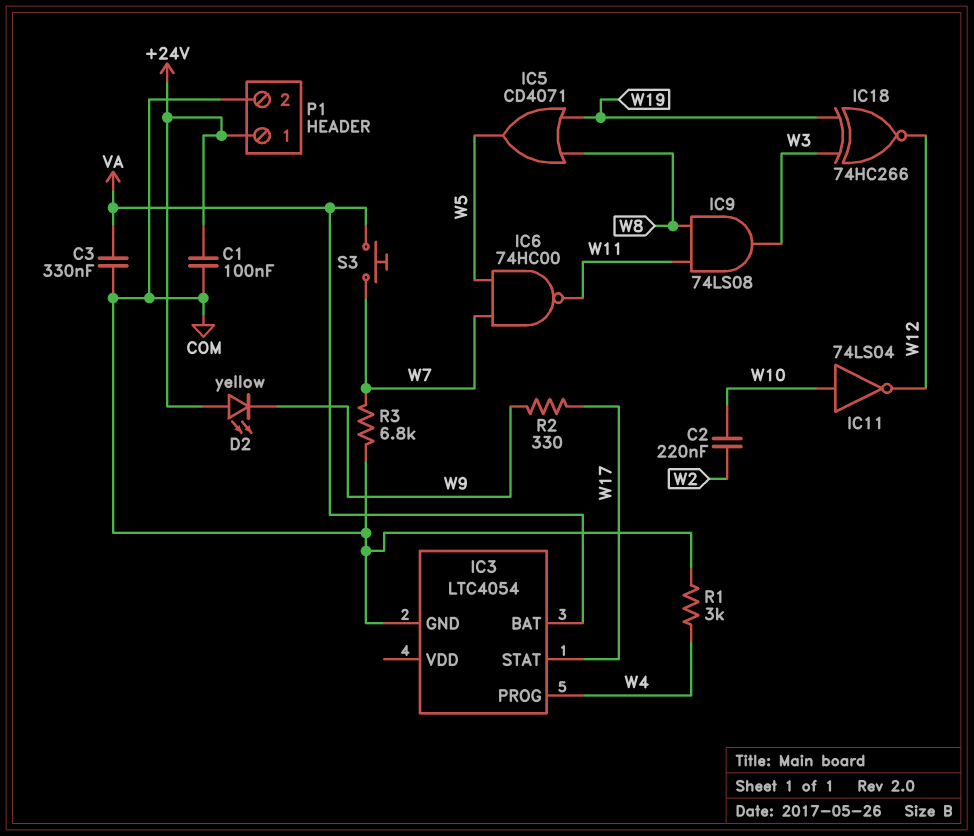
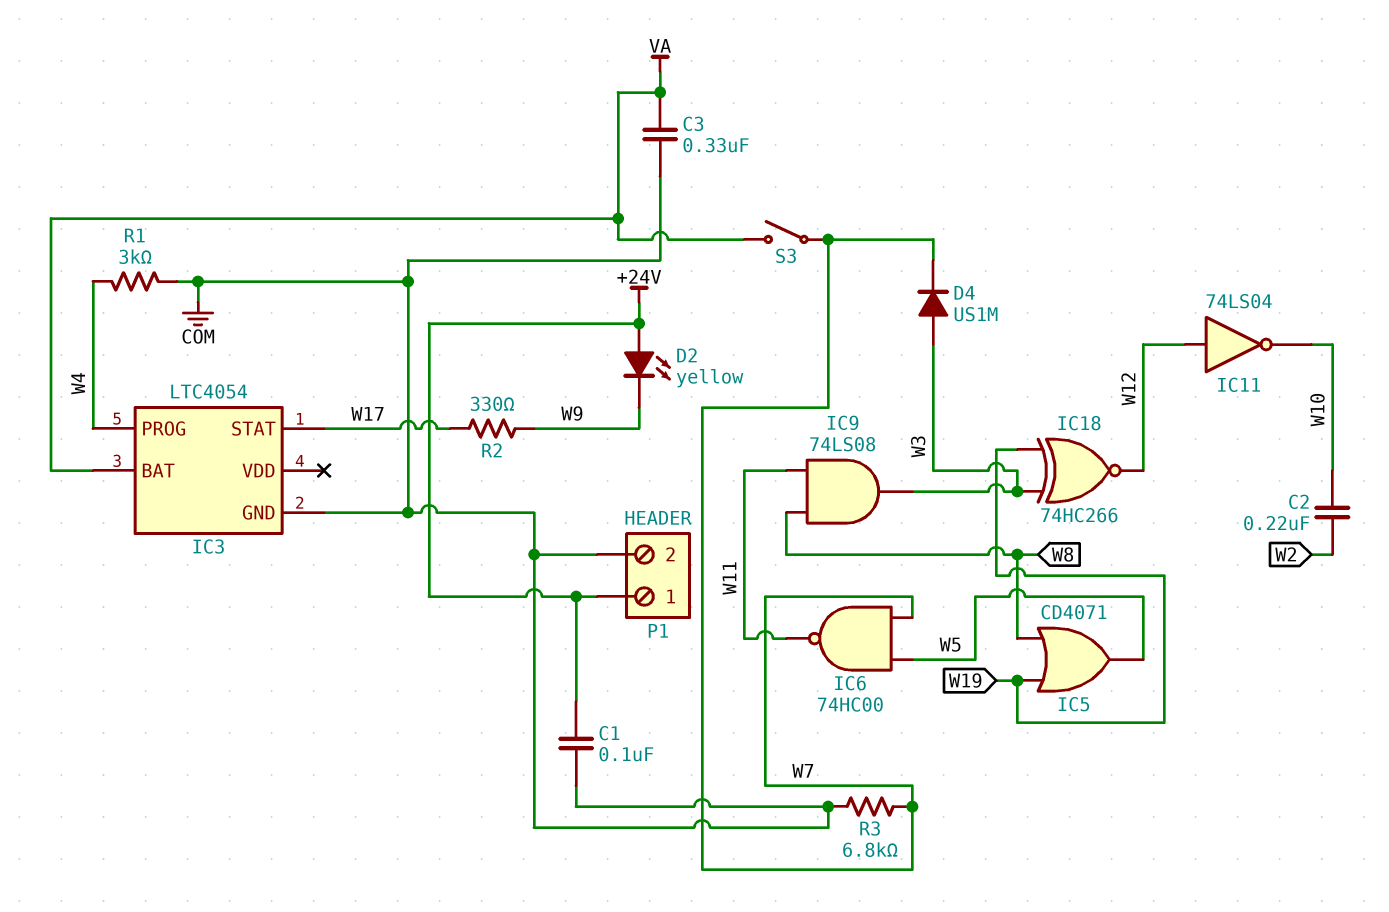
D4: none -> diode US1M (A W3, K W7)
IC11: NOT 74LS04 (in W10, out W12) -> NOT 74LS04 (in W12, out W10)
S3: button (VA, W7) -> switch (VA, W7)

